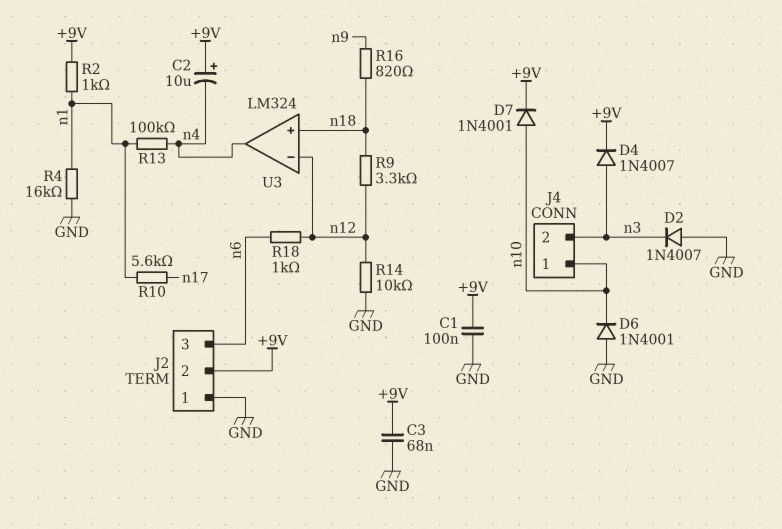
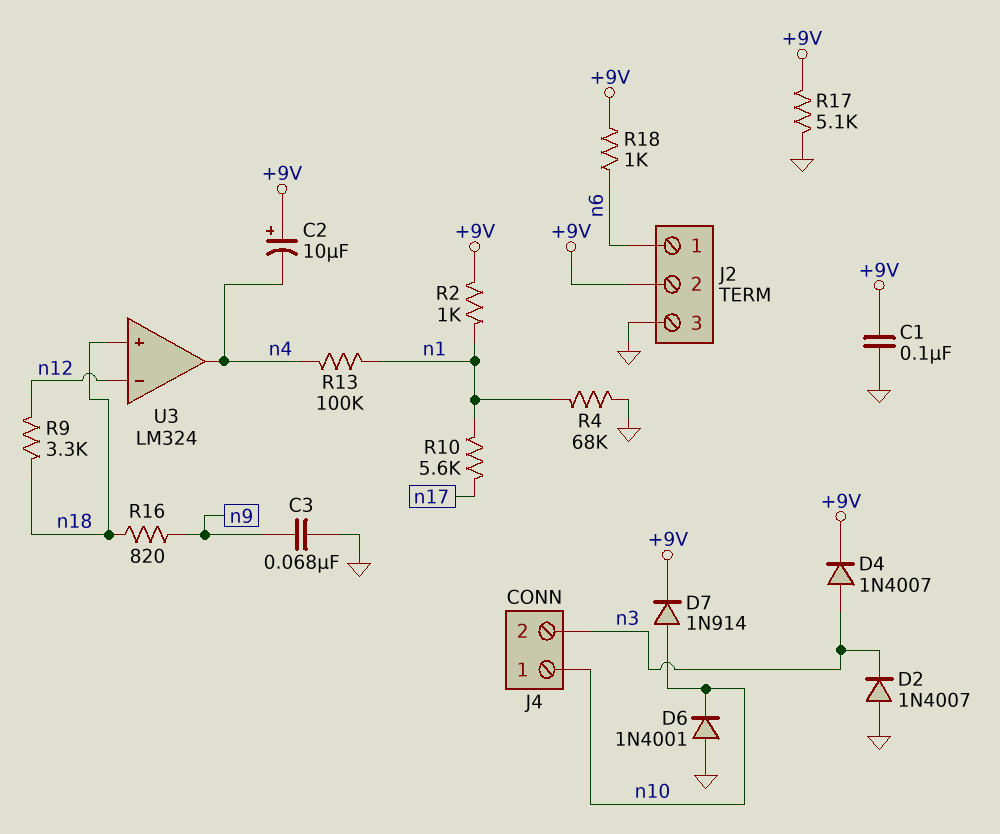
C3: 68nF (+9V, GND) -> 68nF (GND, n9)
D7: diode 1N4001 (A n10, K +9V) -> diode 1N914 (A n10, K +9V)
J2 pin 1: GND -> n6
J2 pin 3: n6 -> GND
R4: 16k (GND, n1) -> 68k (GND, n1)
R14: 10k (GND, n12) -> none
R17: none -> 5.1k (+9V, GND)
R18: 1k (n6, n12) -> 1k (+9V, n6)

